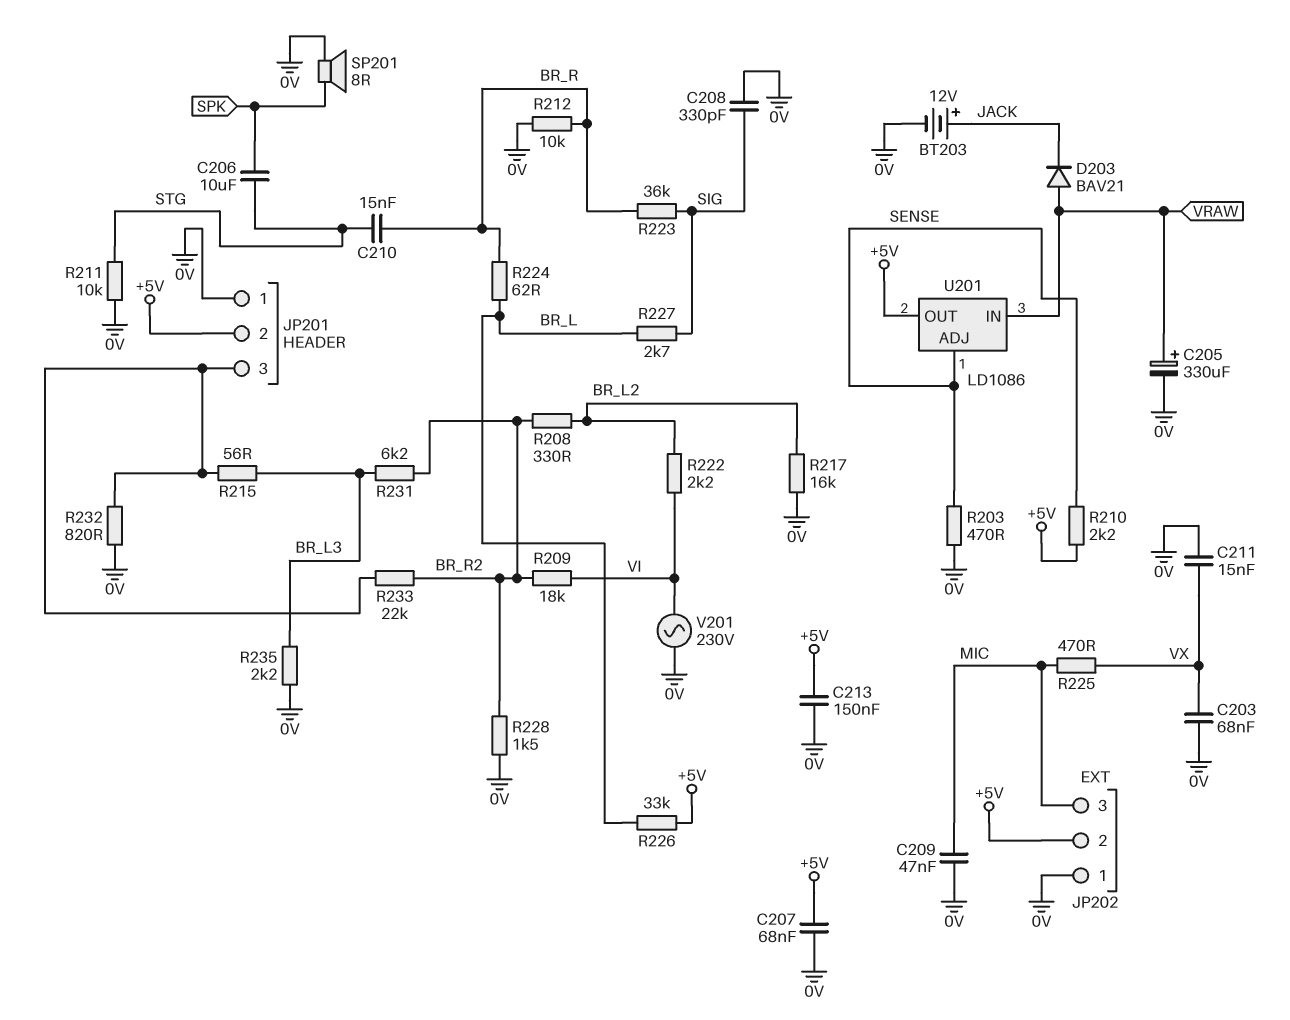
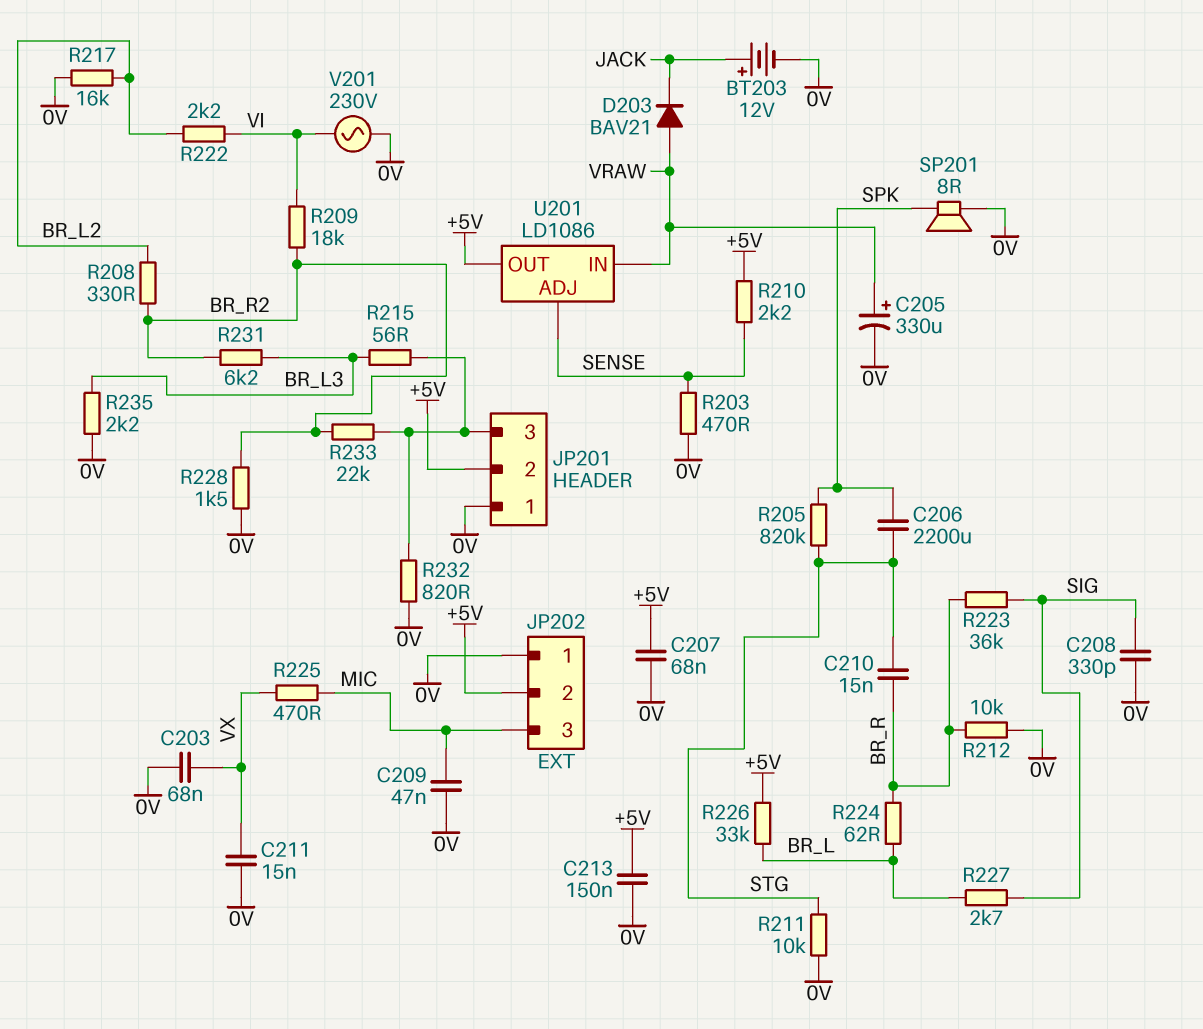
C206: 10uF (SPK, STG) -> 2200uF (SPK, STG)
R205: none -> 820k (SPK, STG)

